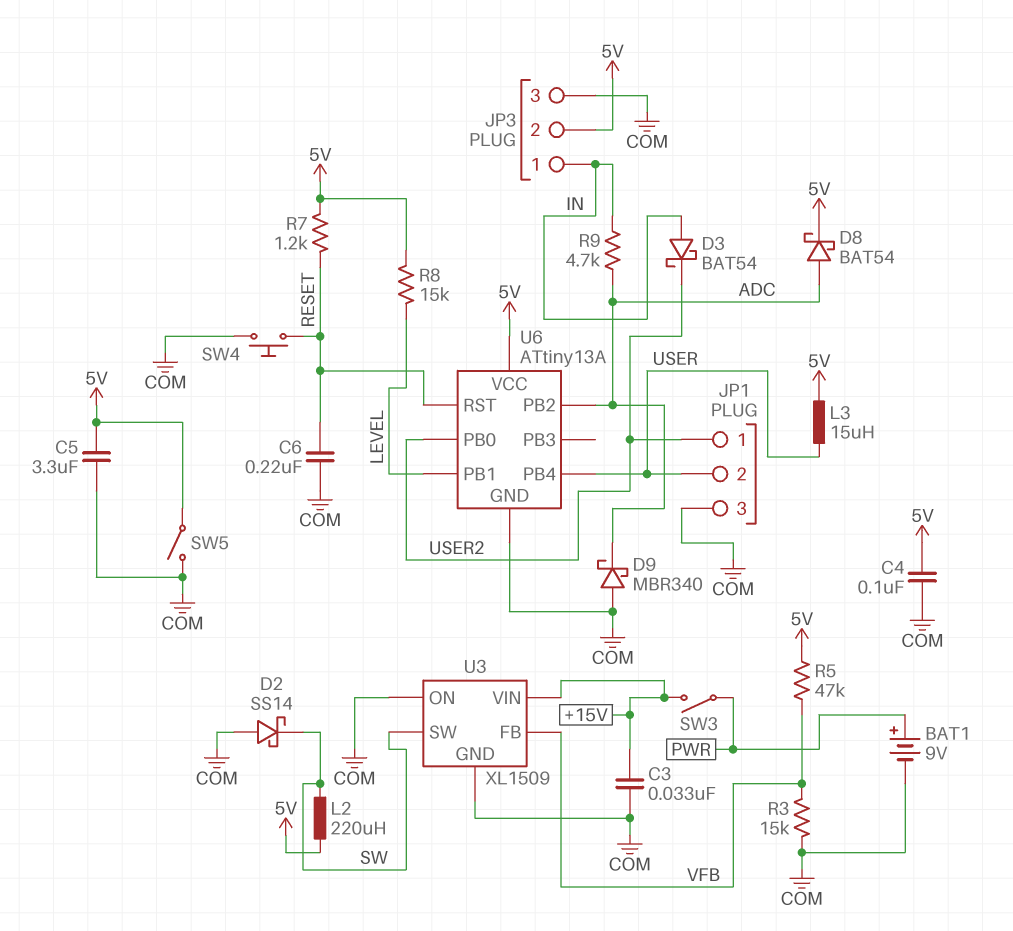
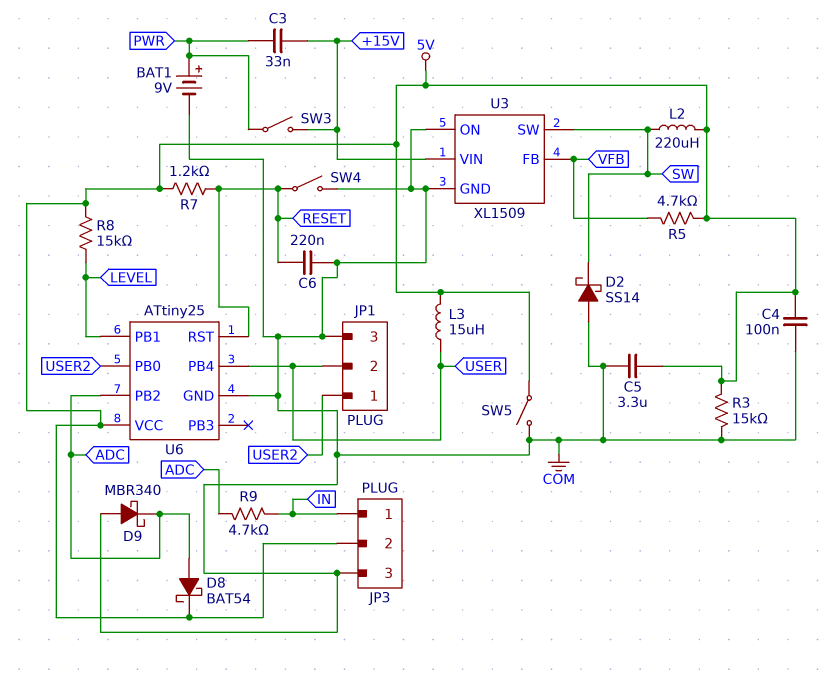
C3: 33nF (+15V, COM) -> 33nF (+15V, PWR)
D3: schottky BAT54 (A IN, K USER2) -> none
R3: 15k (COM, VFB) -> 15k (5V, COM)
R5: 47k (5V, VFB) -> 4.7k (5V, VFB)
SW4: button (COM, RESET) -> switch (COM, RESET)
U6: ATtiny13A -> ATtiny25

